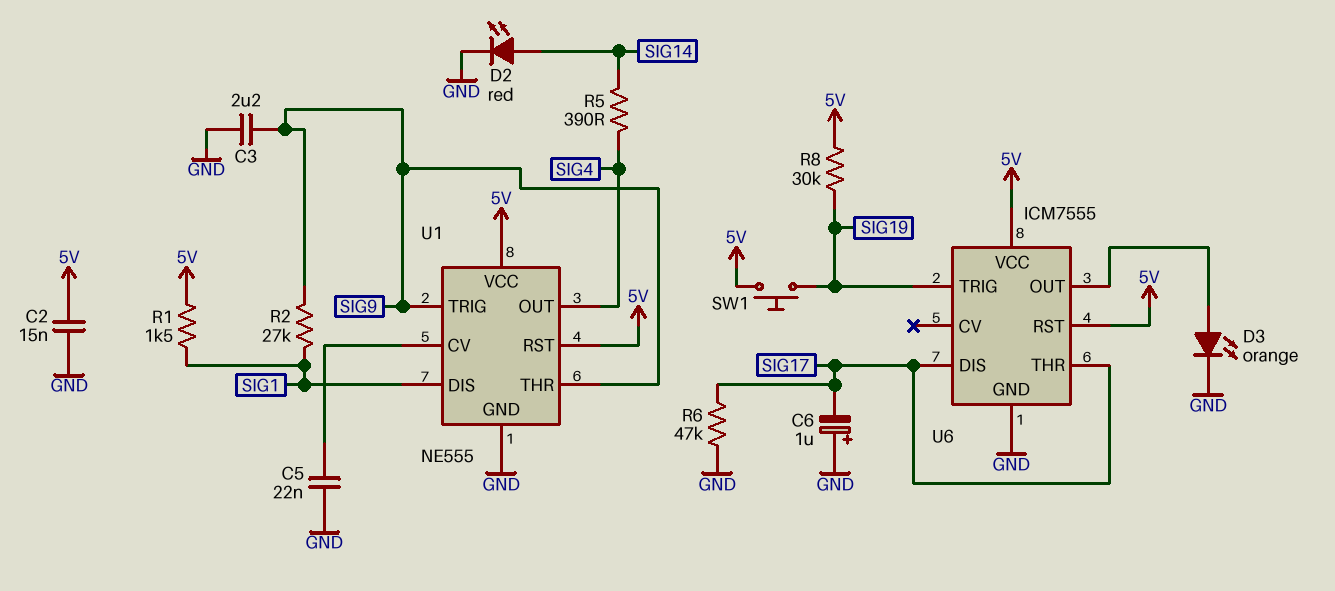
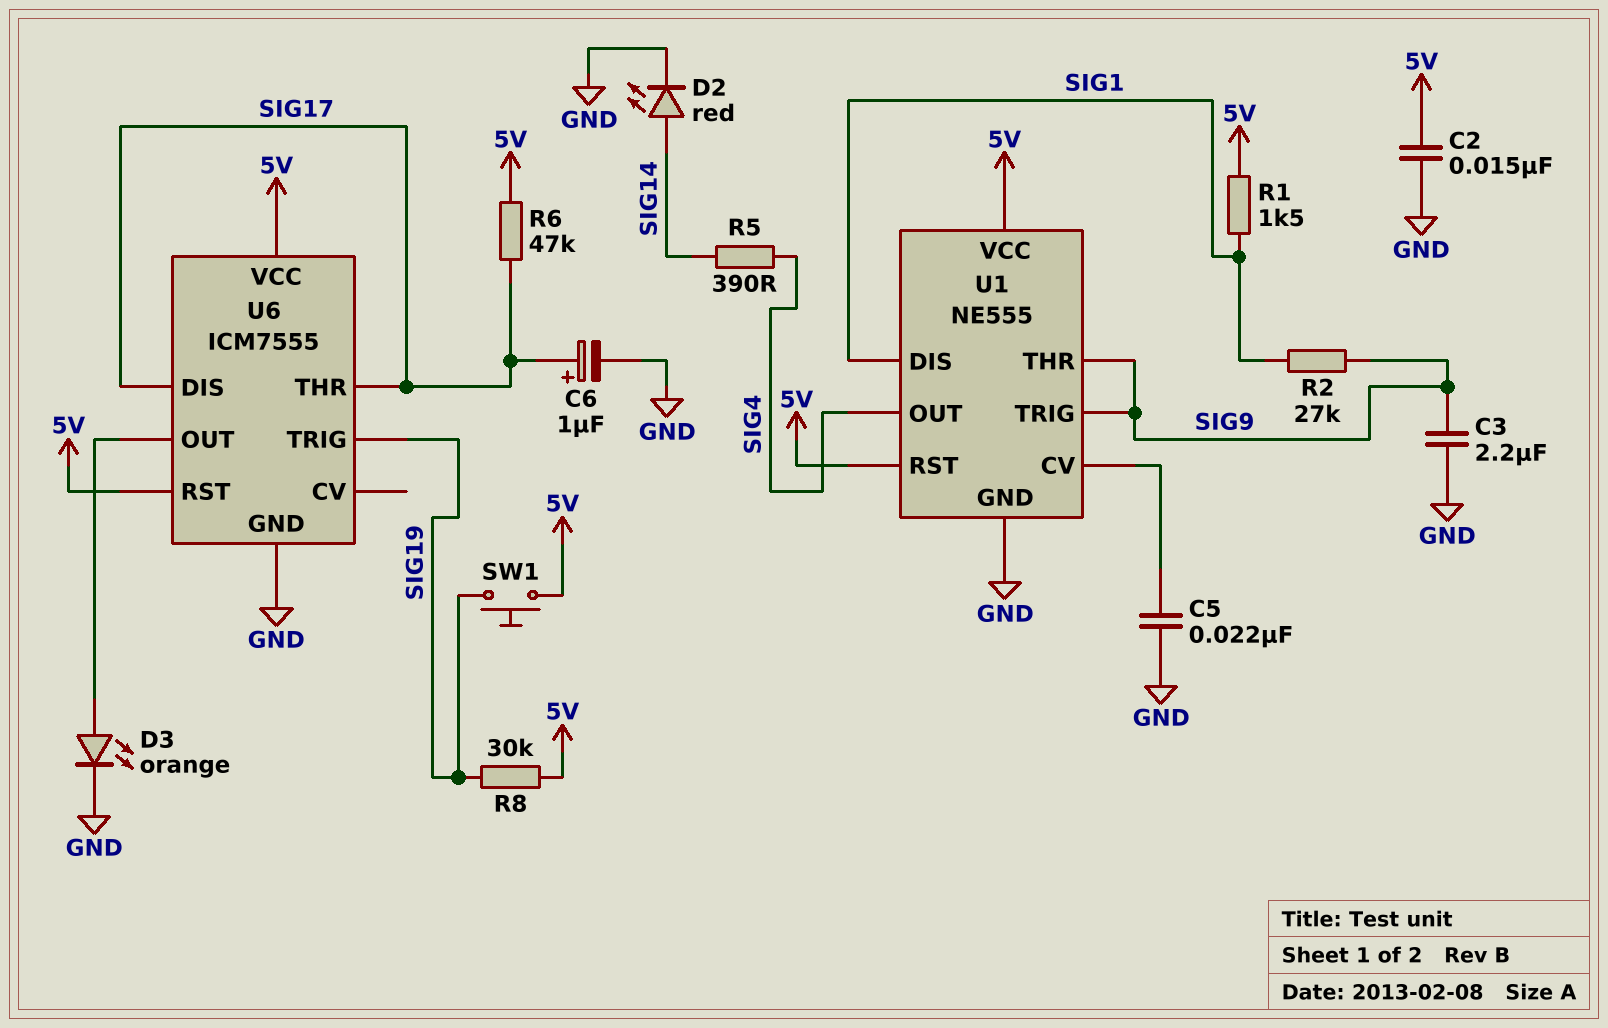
C6: 1uF (plus GND, minus SIG17) -> 1uF (plus SIG17, minus GND)
R6: 47k (GND, SIG17) -> 47k (5V, SIG17)

